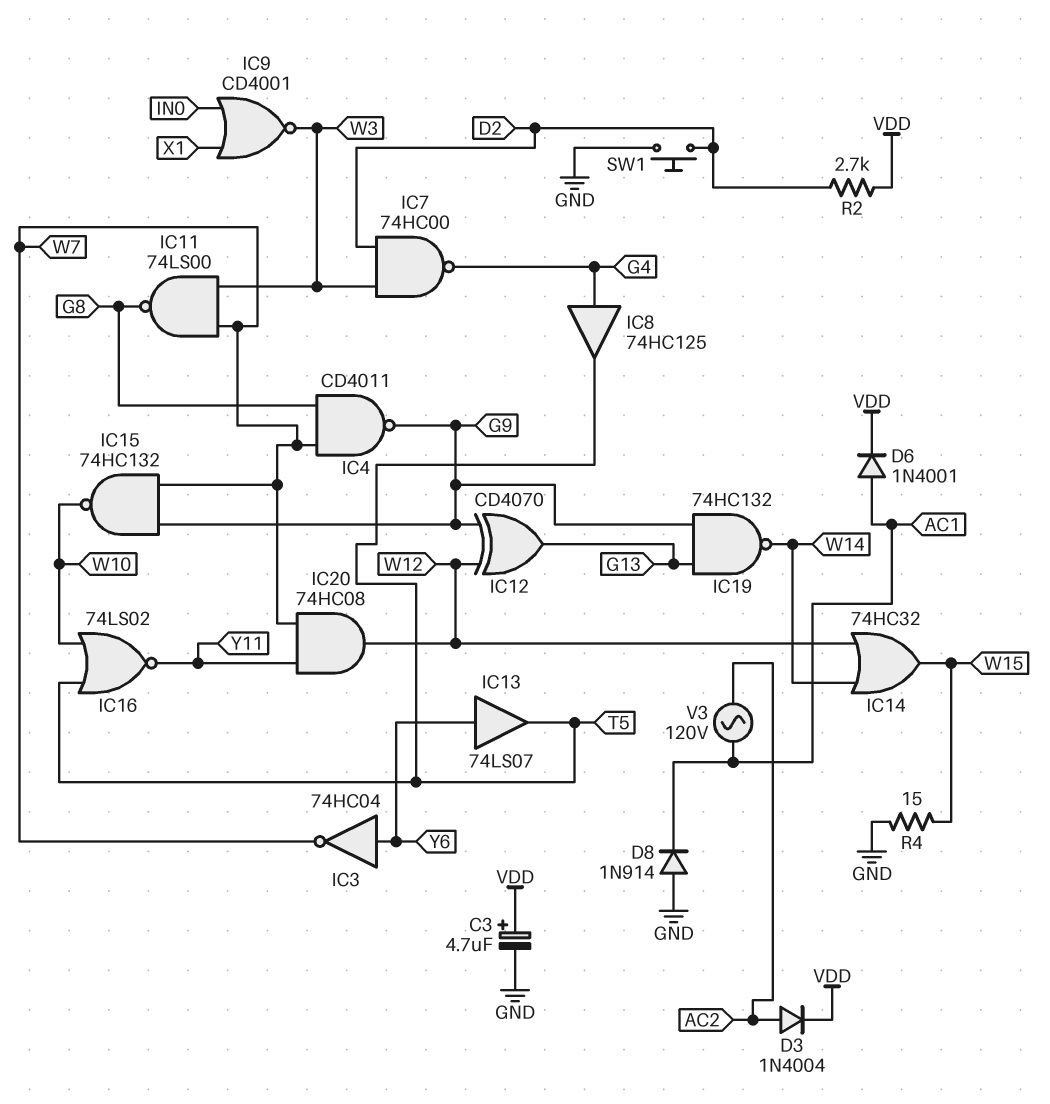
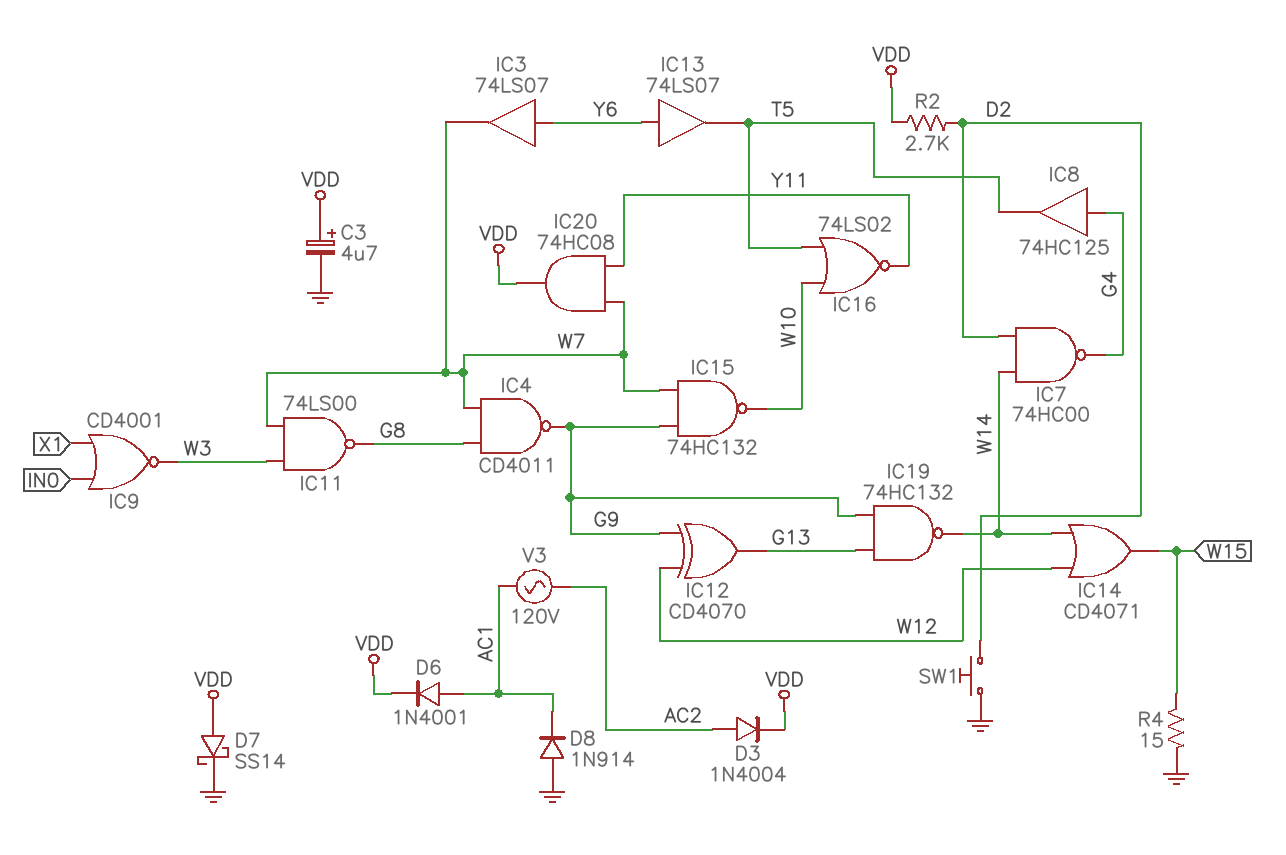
D7: none -> schottky SS14 (A VDD, K GND)
IC3: NOT 74HC04 (in Y6, out W7) -> buffer 74LS07 (in Y6, out W7)
IC7: NAND 74HC00 (in D2, in W3, out G4) -> NAND 74HC00 (in D2, in W14, out G4)
IC14: OR 74HC32 (in W12, in W14, out W15) -> OR CD4071 (in W12, in W14, out W15)
IC20: AND 74HC08 (in W7, in Y11, out W12) -> AND 74HC08 (in W7, in Y11, out VDD)

